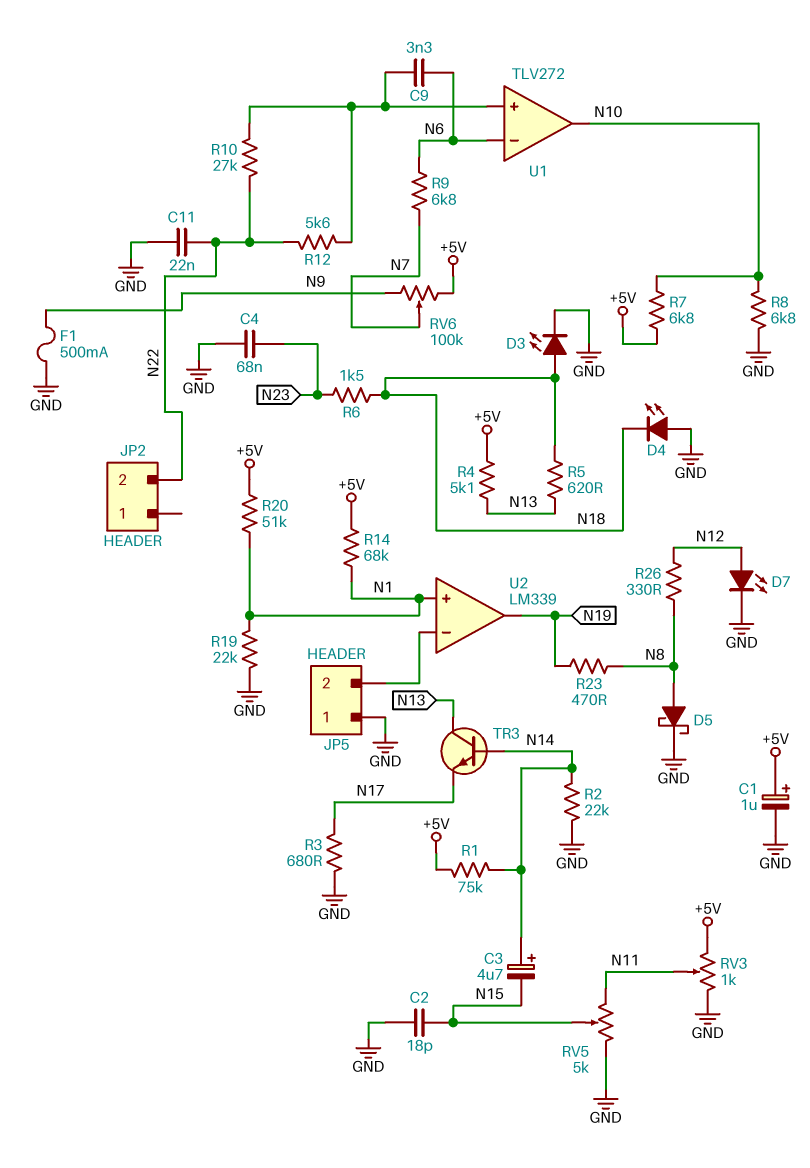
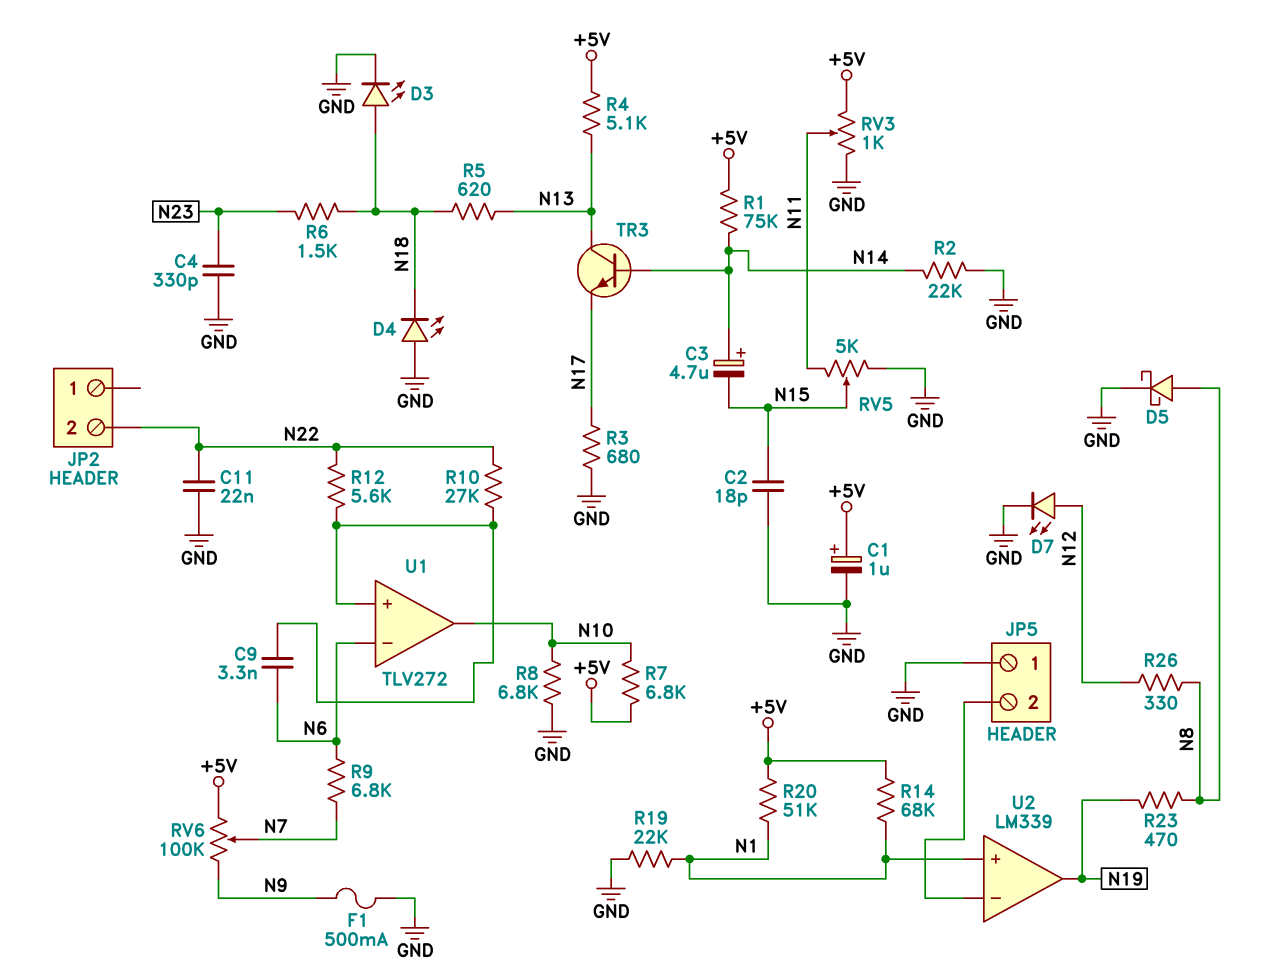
C4: 68nF (GND, N23) -> 330pF (GND, N23)

